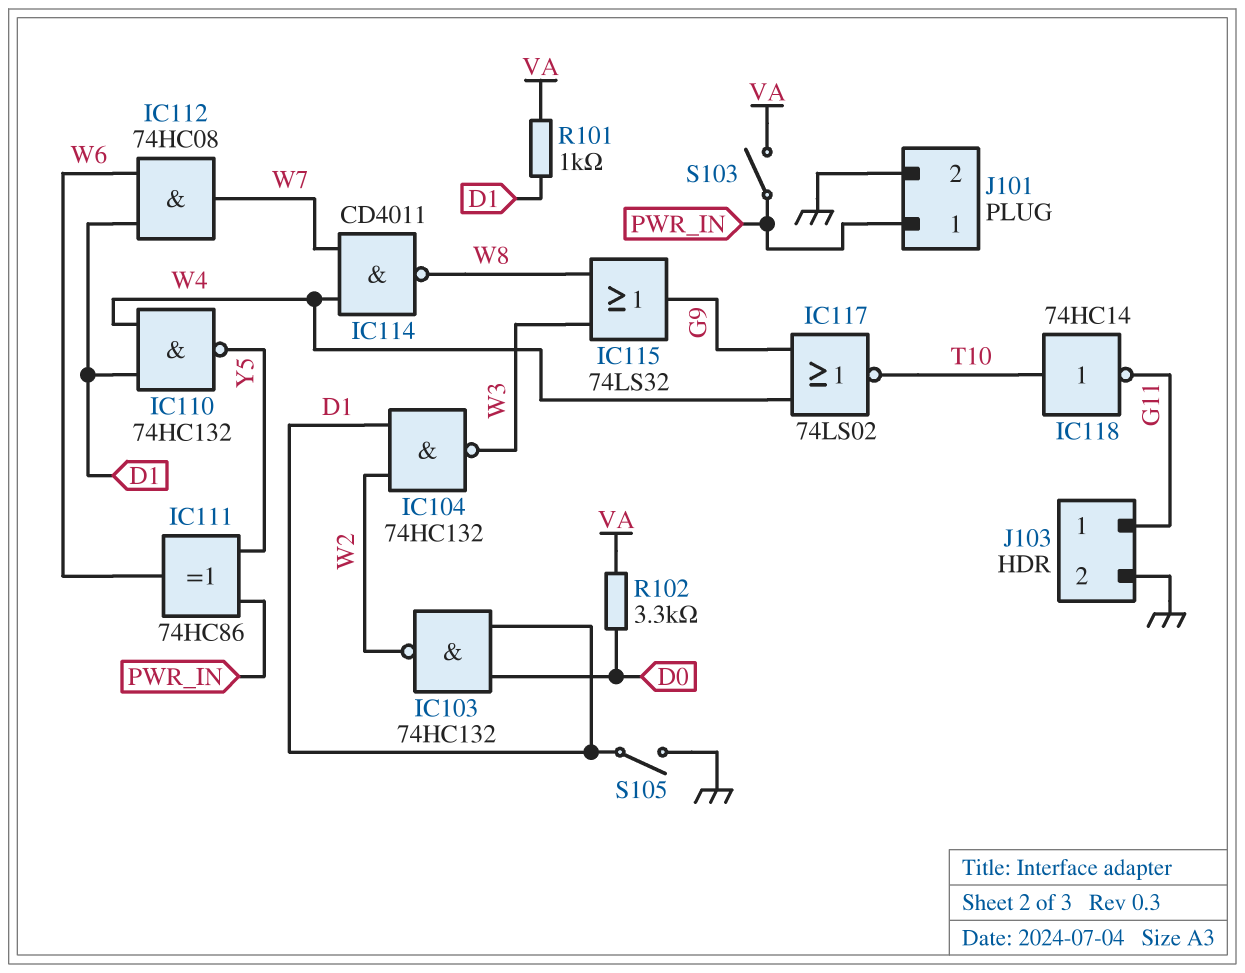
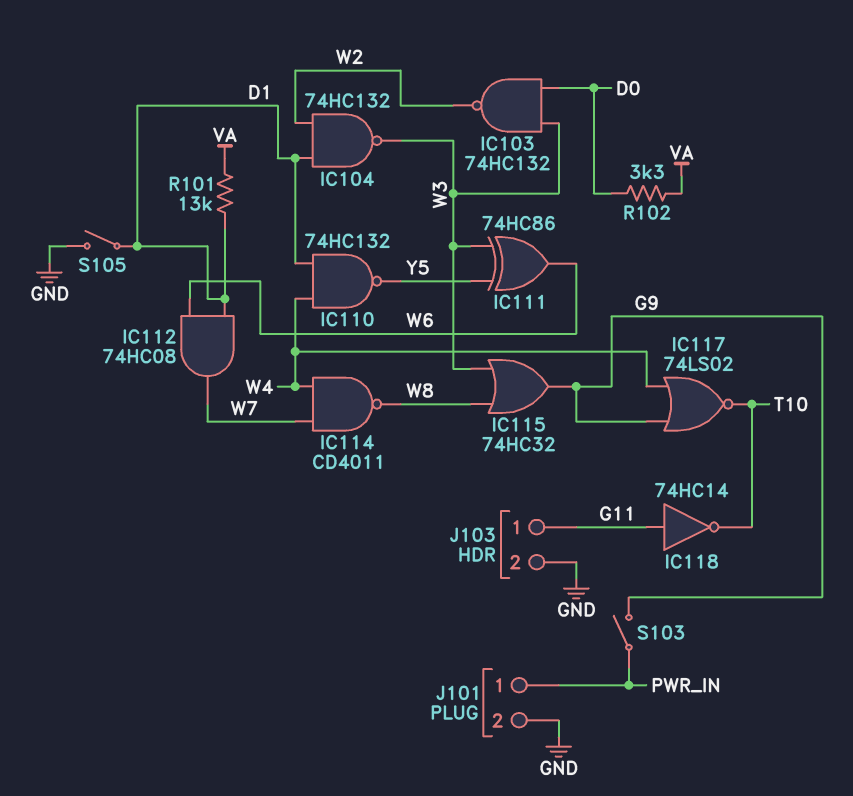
IC103: NAND 74HC132 (in D0, in D1, out W2) -> NAND 74HC132 (in D0, in W3, out W2)
IC111: XOR 74HC86 (in PWR_IN, in Y5, out W6) -> XOR 74HC86 (in W3, in Y5, out W6)
IC115: OR 74LS32 (in W3, in W8, out G9) -> OR 74HC32 (in W3, in W8, out G9)
IC118: NOT 74HC14 (in T10, out G11) -> NOT 74HC14 (in G11, out T10)
R101: 1k (D1, VA) -> 13k (D1, VA)
S103: switch (PWR_IN, VA) -> switch (G9, PWR_IN)

